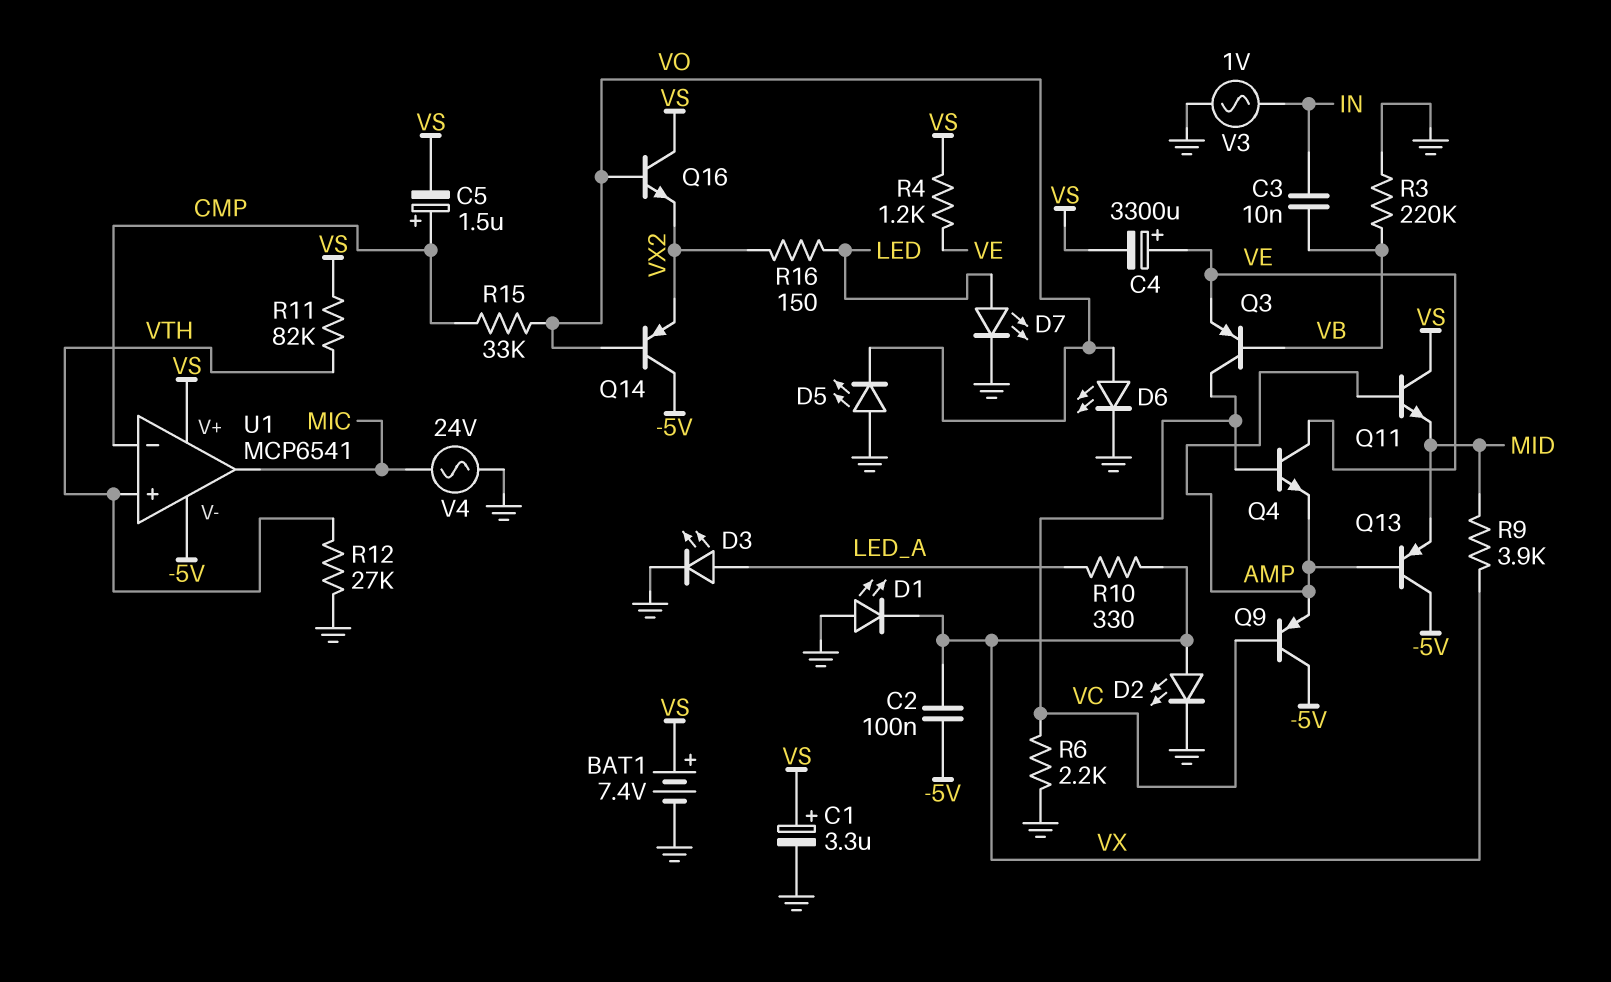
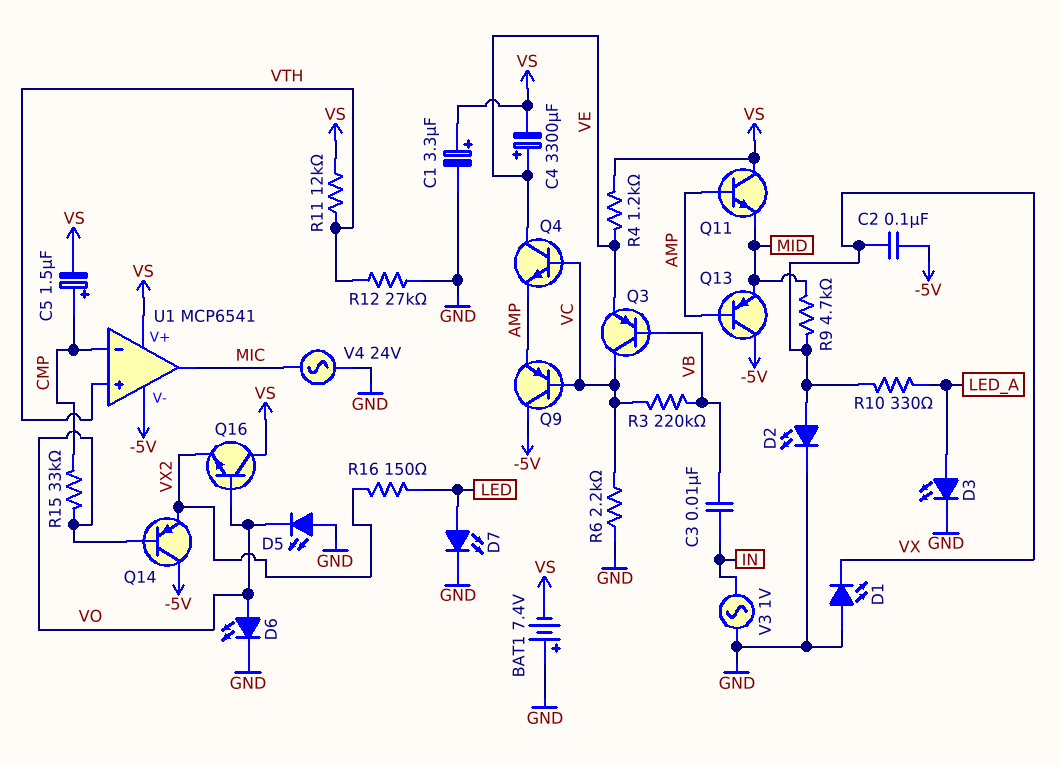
BAT1: 7.4V (plus VS, minus GND) -> 7.4V (plus GND, minus VS)
R3: 220k (GND, VB) -> 220k (VB, VC)
R9: 3.9k (MID, VX) -> 4.7k (MID, VX)
R11: 82k (VS, VTH) -> 12k (VS, VTH)

